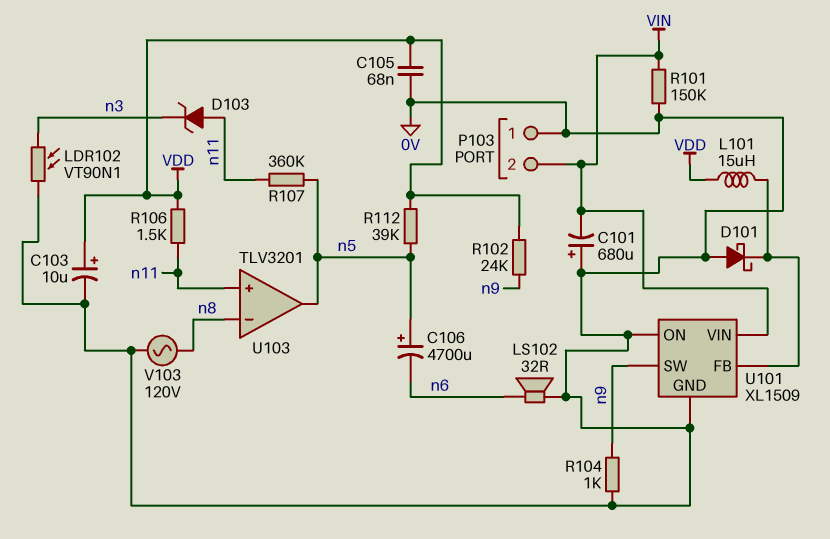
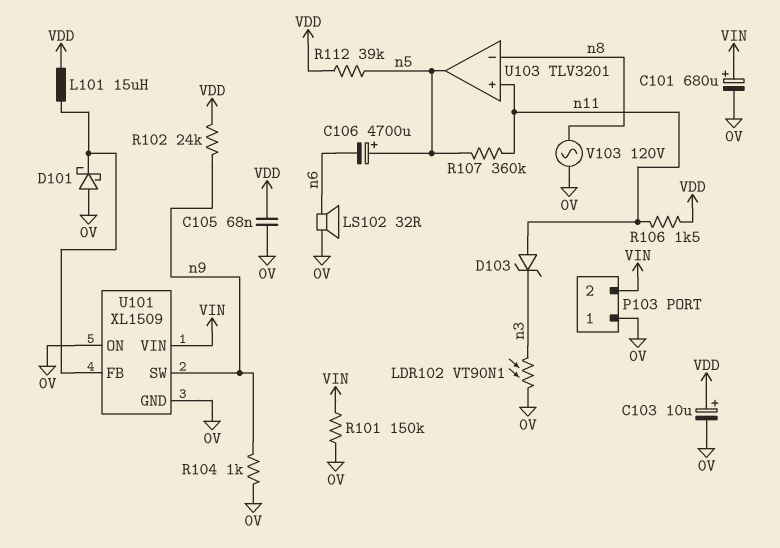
C101: 680uF (plus 0V, minus VIN) -> 680uF (plus VIN, minus 0V)

